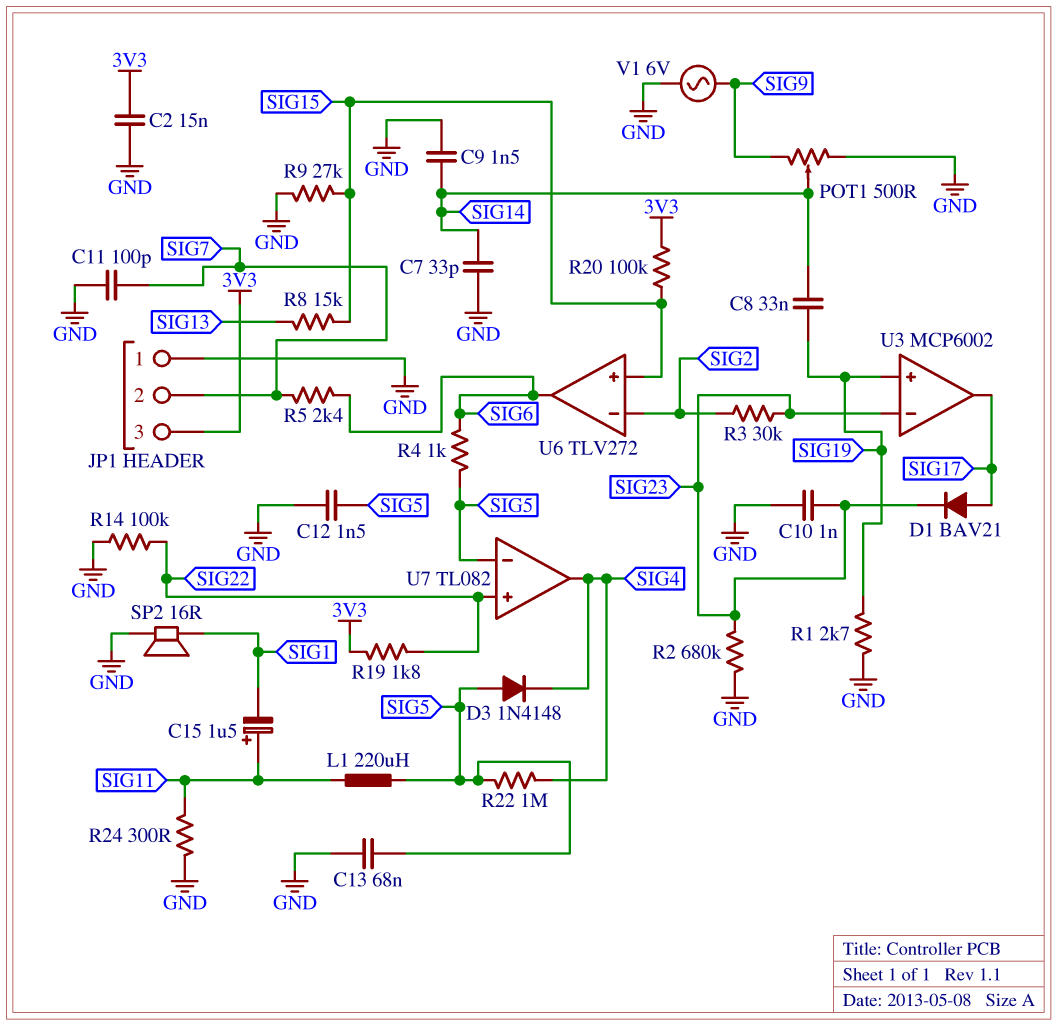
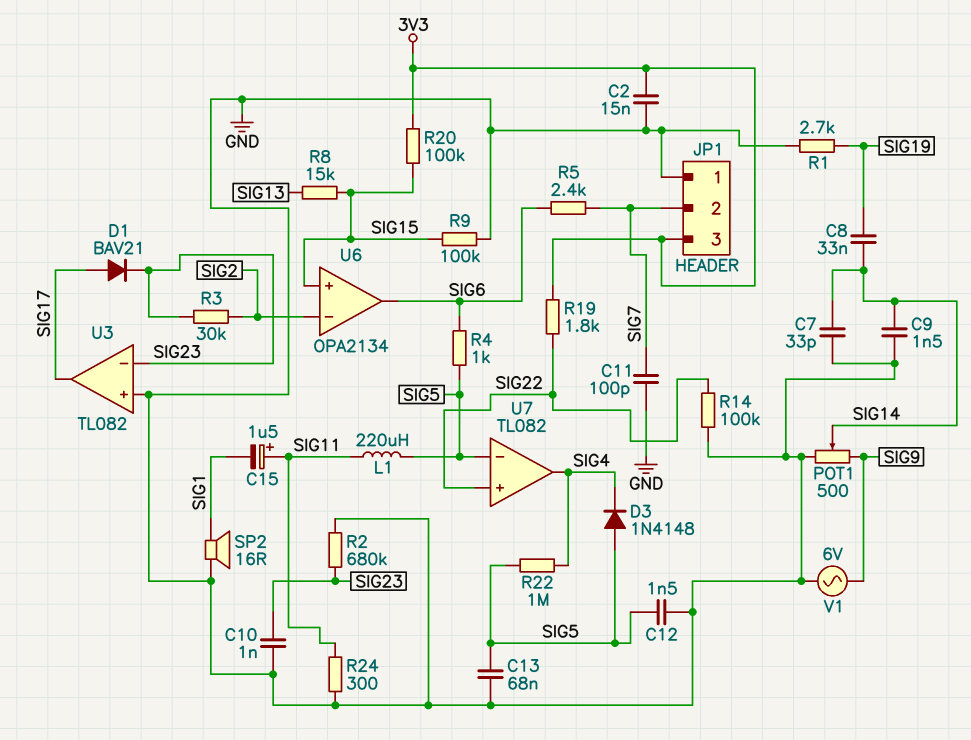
R9: 27k (GND, SIG15) -> 100k (GND, SIG15)
U3: MCP6002 -> TL082
U3 pin in+: SIG19 -> GND
U6: TLV272 -> OPA2134

